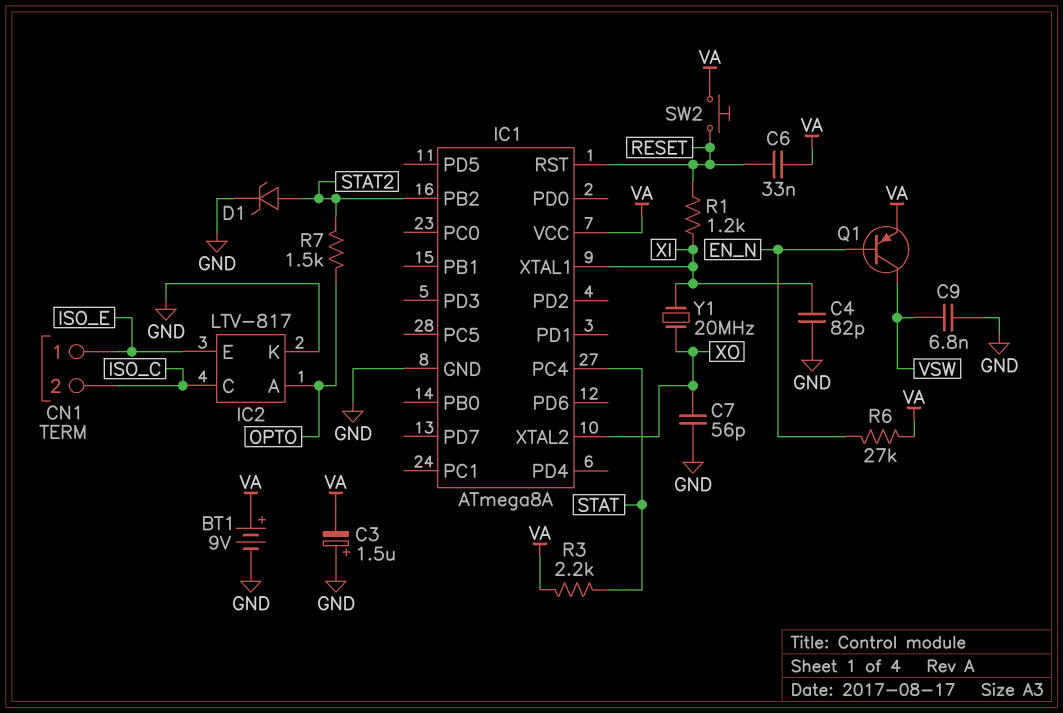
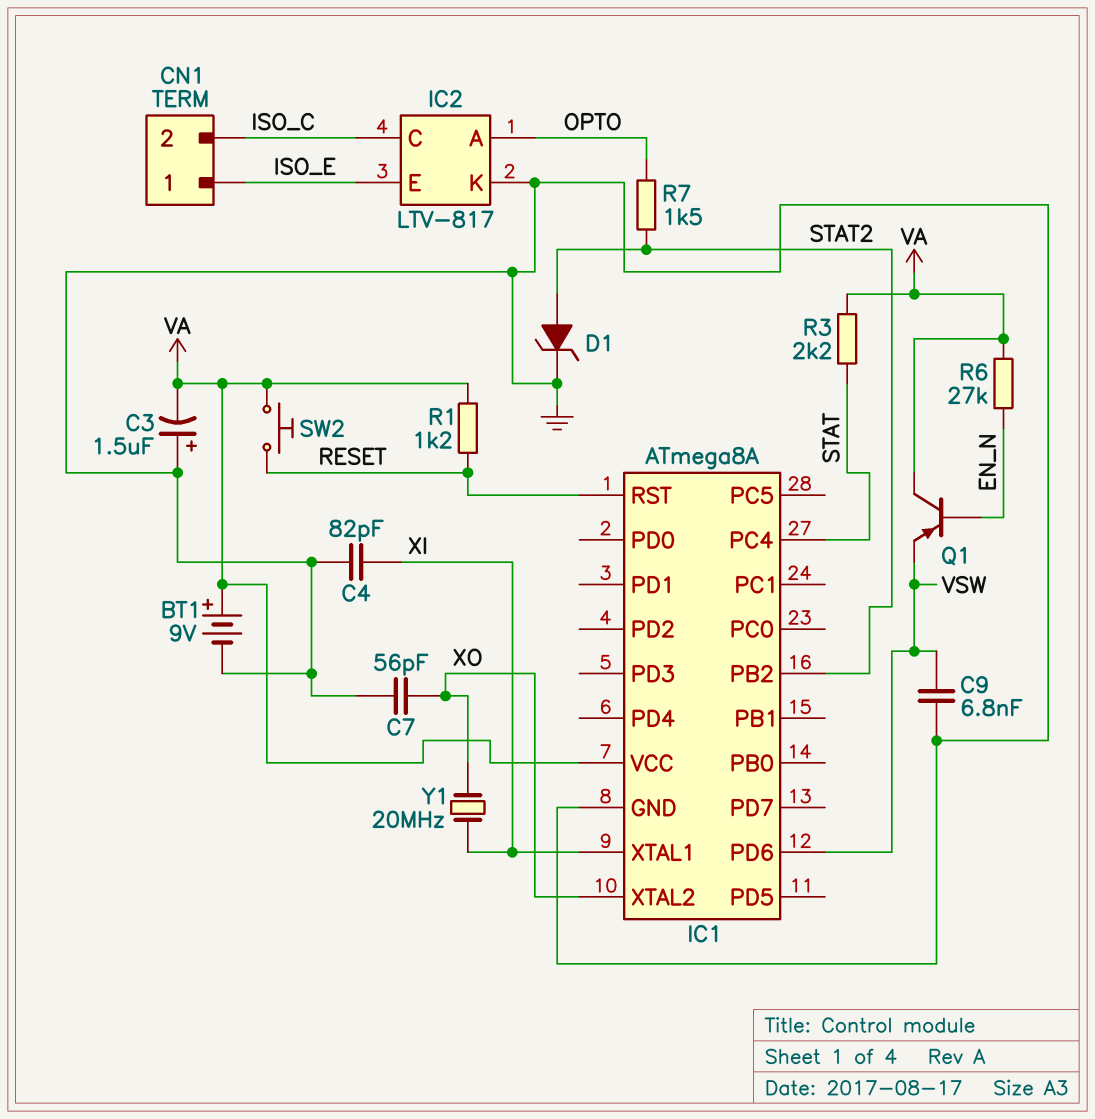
C6: 33nF (RESET, VA) -> none
IC1 pin PD6: none -> VSW
Q1: PNP (B EN_N, C VSW, E VA) -> PNP (B EN_N, C VA, E VSW)
R1: 1.2k (RESET, XI) -> 1.2k (RESET, VA)

